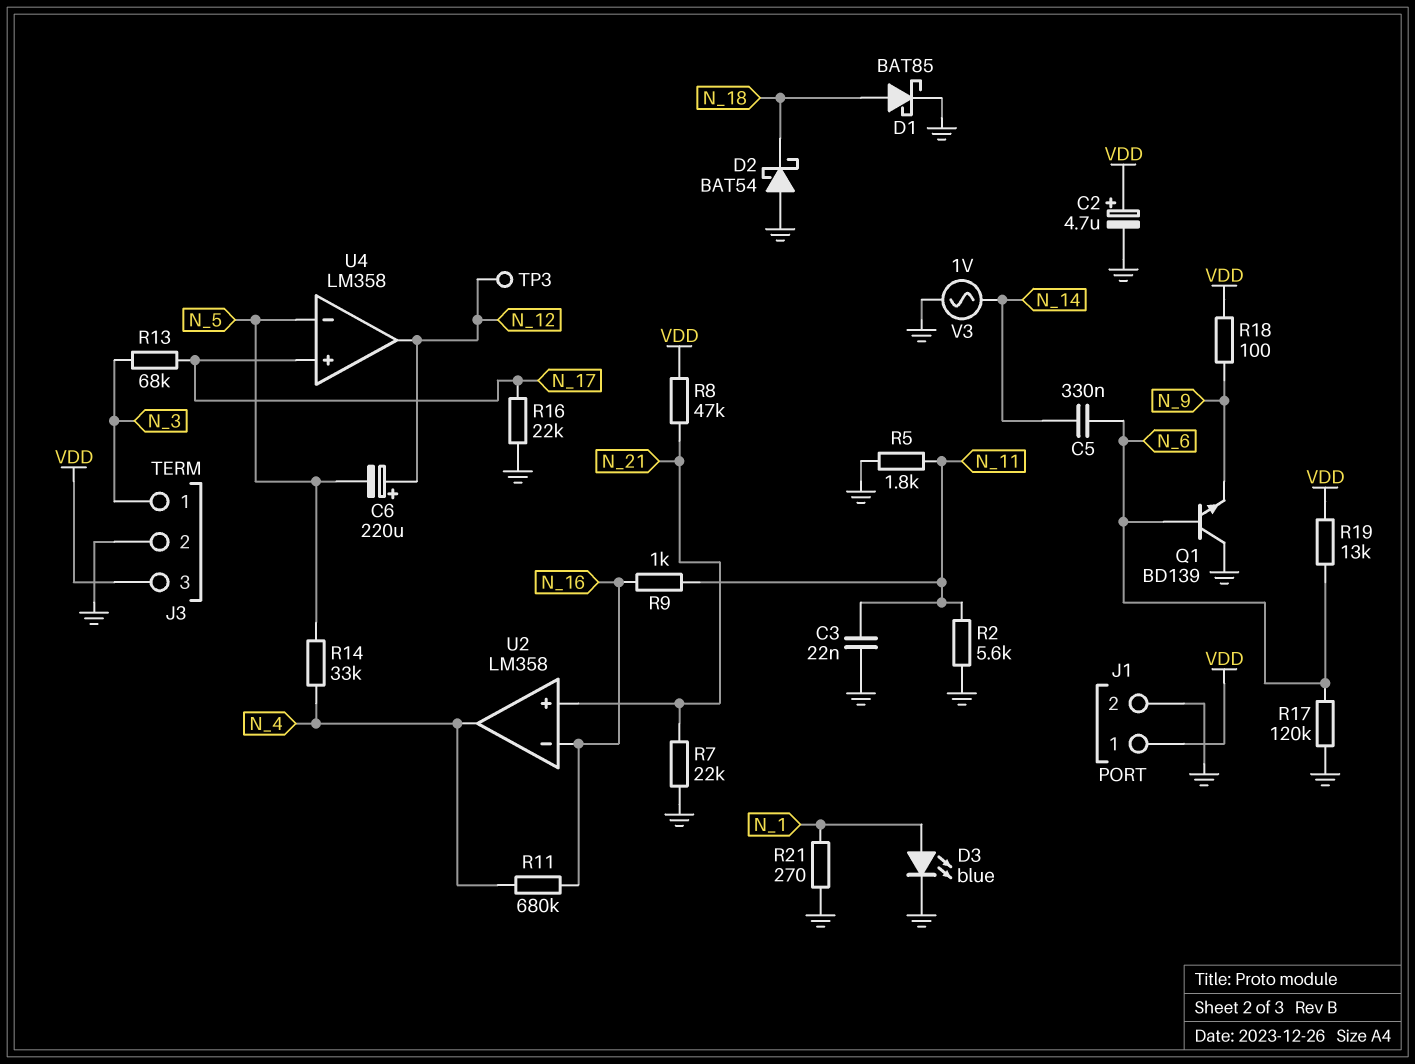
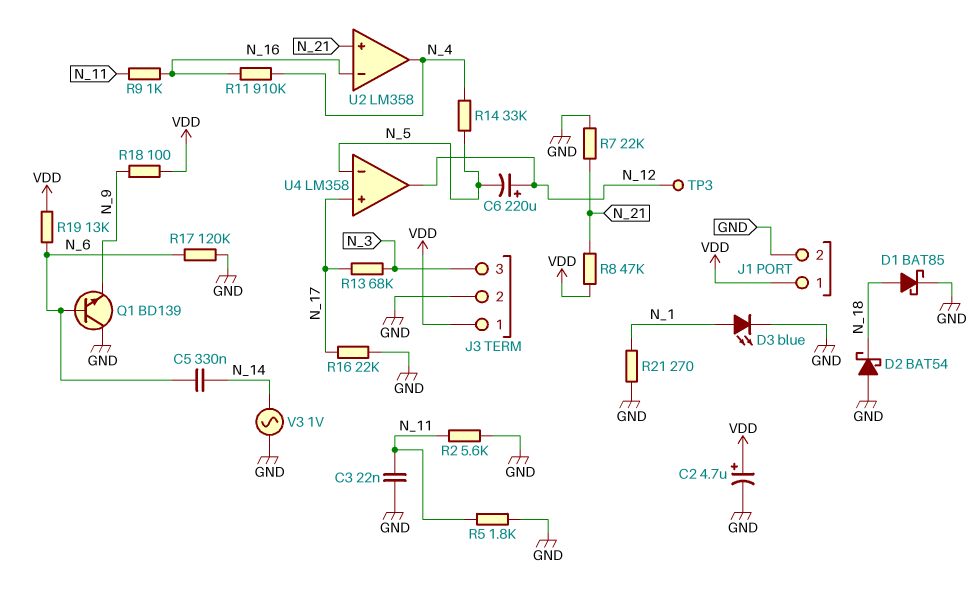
J3 pin 1: N_3 -> VDD
J3 pin 3: VDD -> N_3
R11: 680k (N_4, N_16) -> 910k (N_4, N_16)

